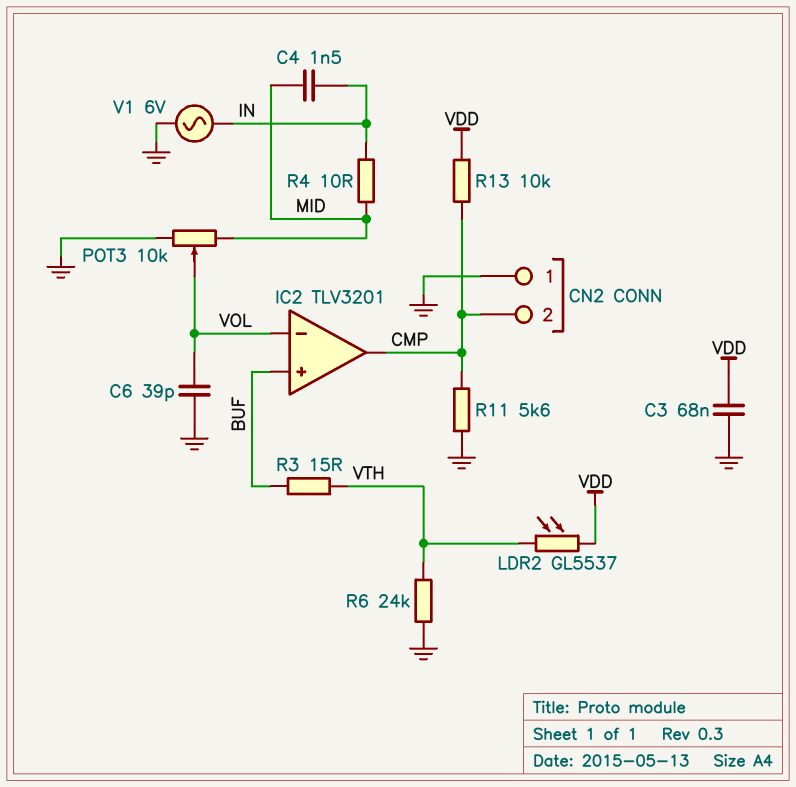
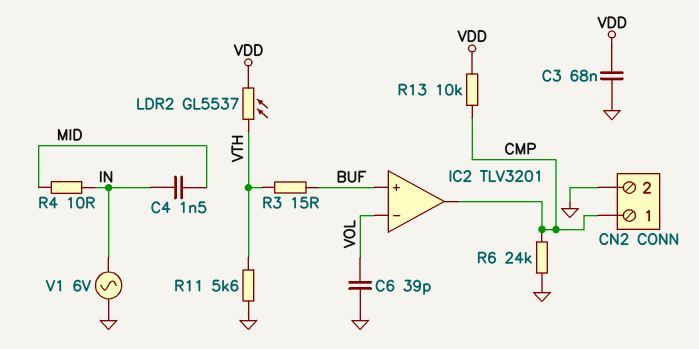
CN2 pin 1: GND -> CMP
CN2 pin 2: CMP -> GND
POT3: 10k (GND, MID, wiper VOL) -> none
R6: 24k (GND, VTH) -> 24k (CMP, GND)
R11: 5.6k (CMP, GND) -> 5.6k (GND, VTH)

